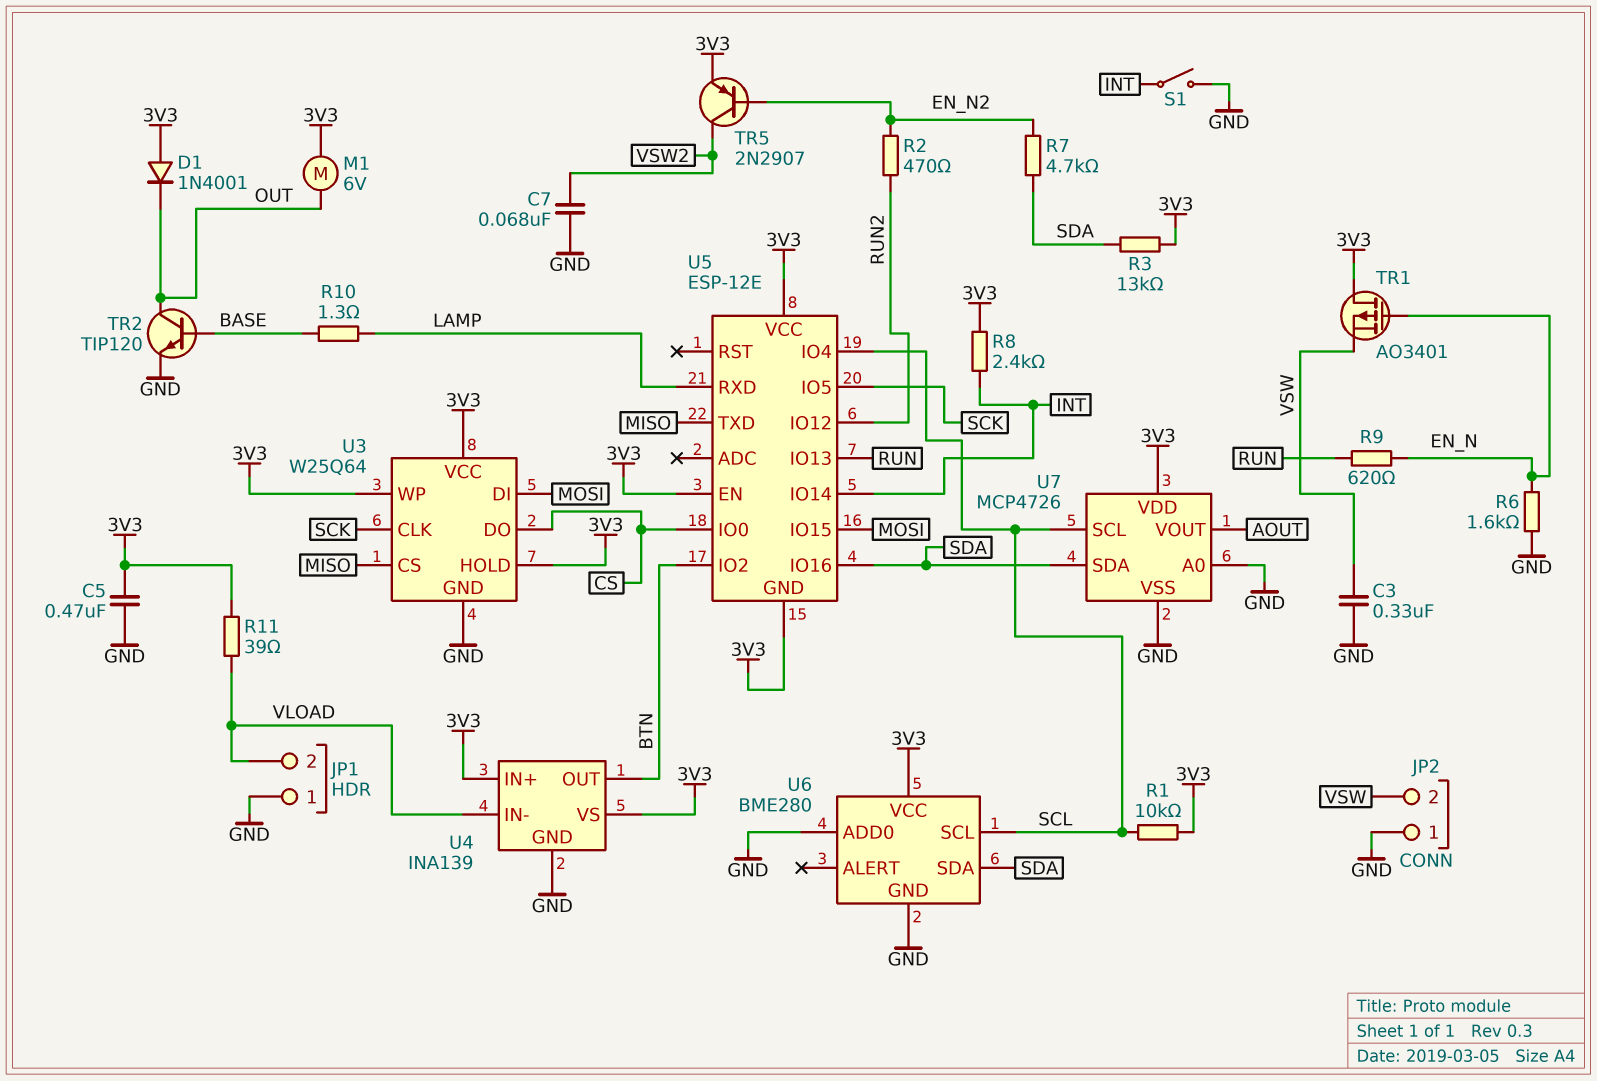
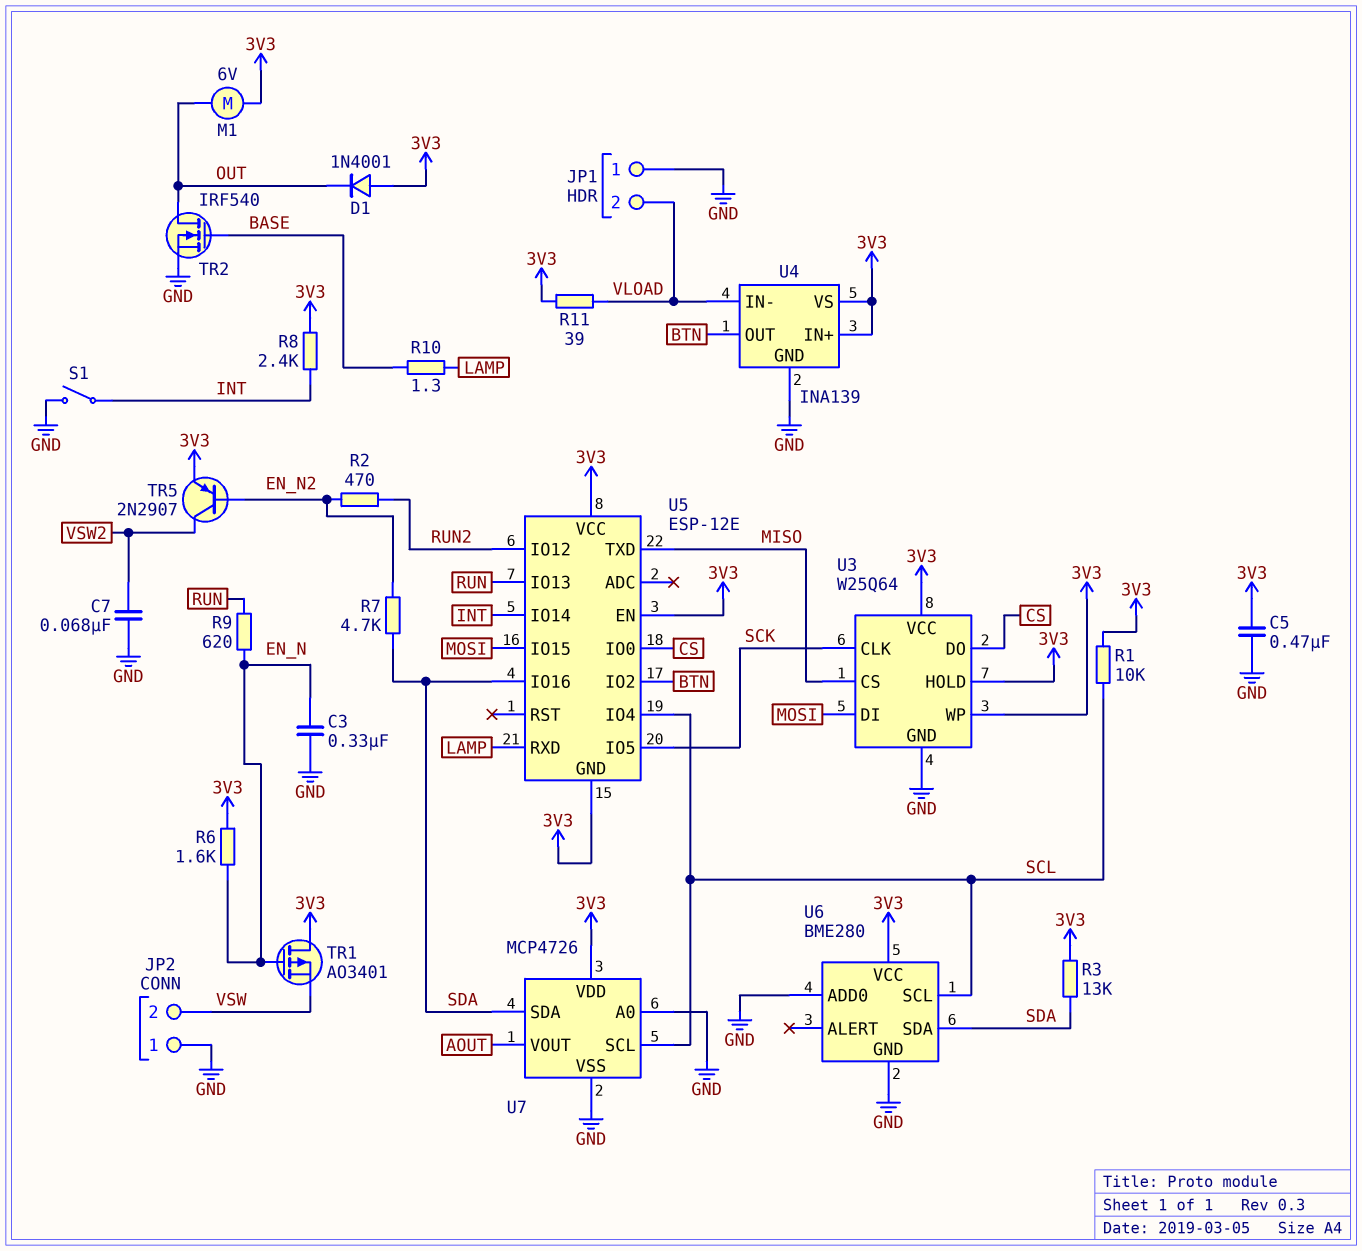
C3: 330nF (GND, VSW) -> 330nF (EN_N, GND)
R6: 1.6k (EN_N, GND) -> 1.6k (3V3, EN_N)
TR2: NPN TIP120 (B BASE, C OUT, E GND) -> NMOS IRF540 (G BASE, D OUT, S GND)

